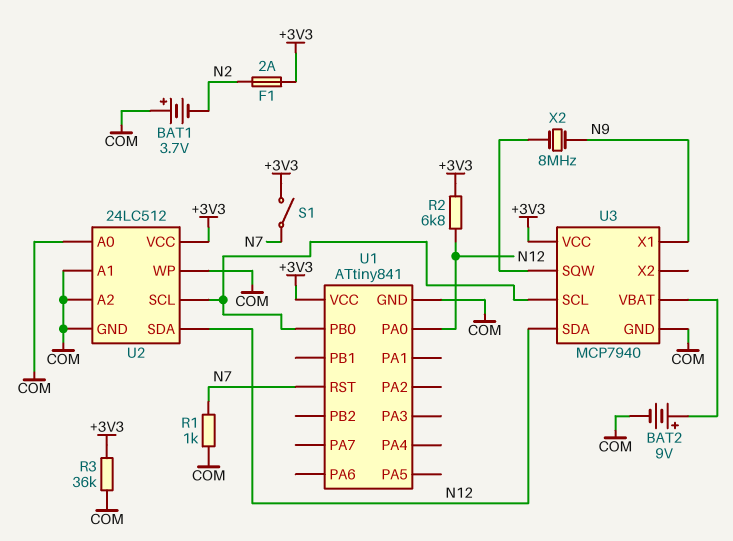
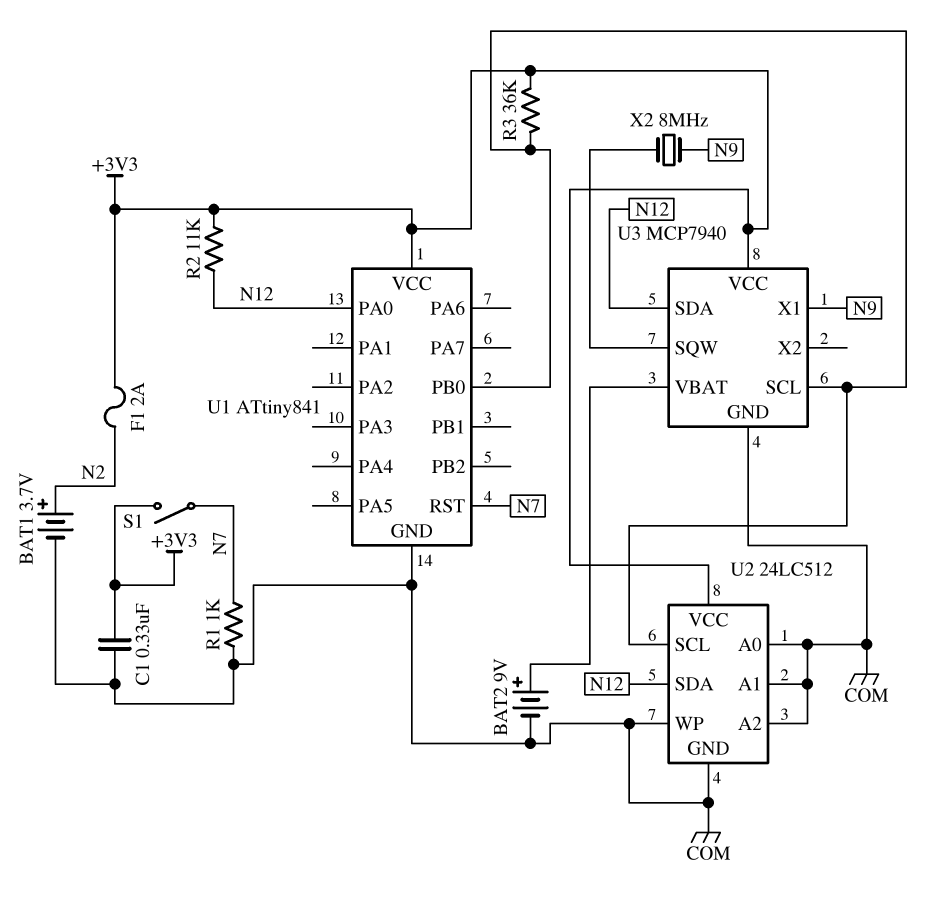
BAT1: 3.7V (plus COM, minus N2) -> 3.7V (plus N2, minus COM)
C1: none -> 330nF (+3V3, COM)
R2: 6.8k (+3V3, N12) -> 11k (+3V3, N12)
R3: 36k (+3V3, COM) -> 36k (+3V3, U1/PB0)

